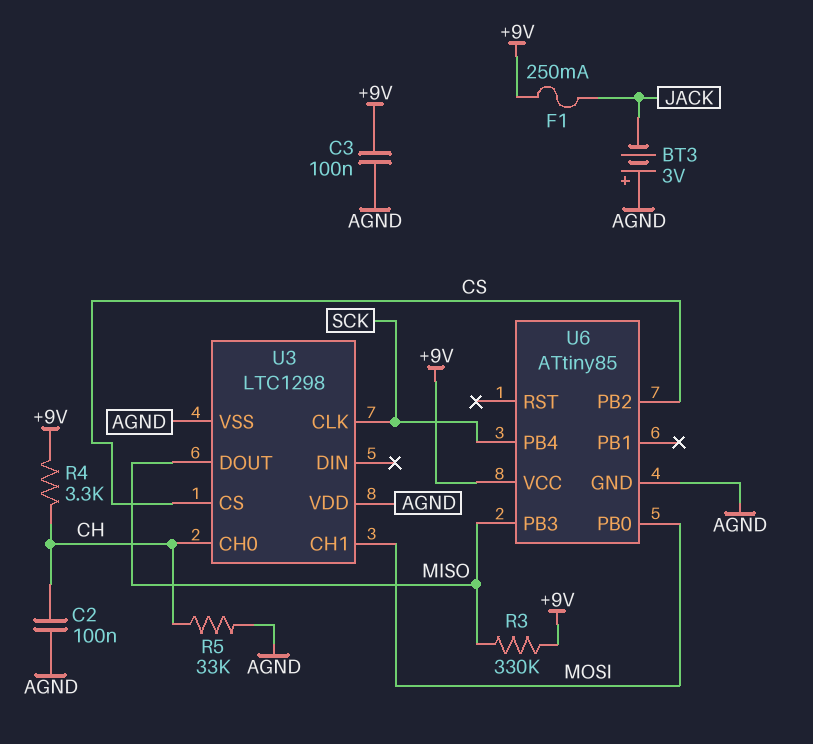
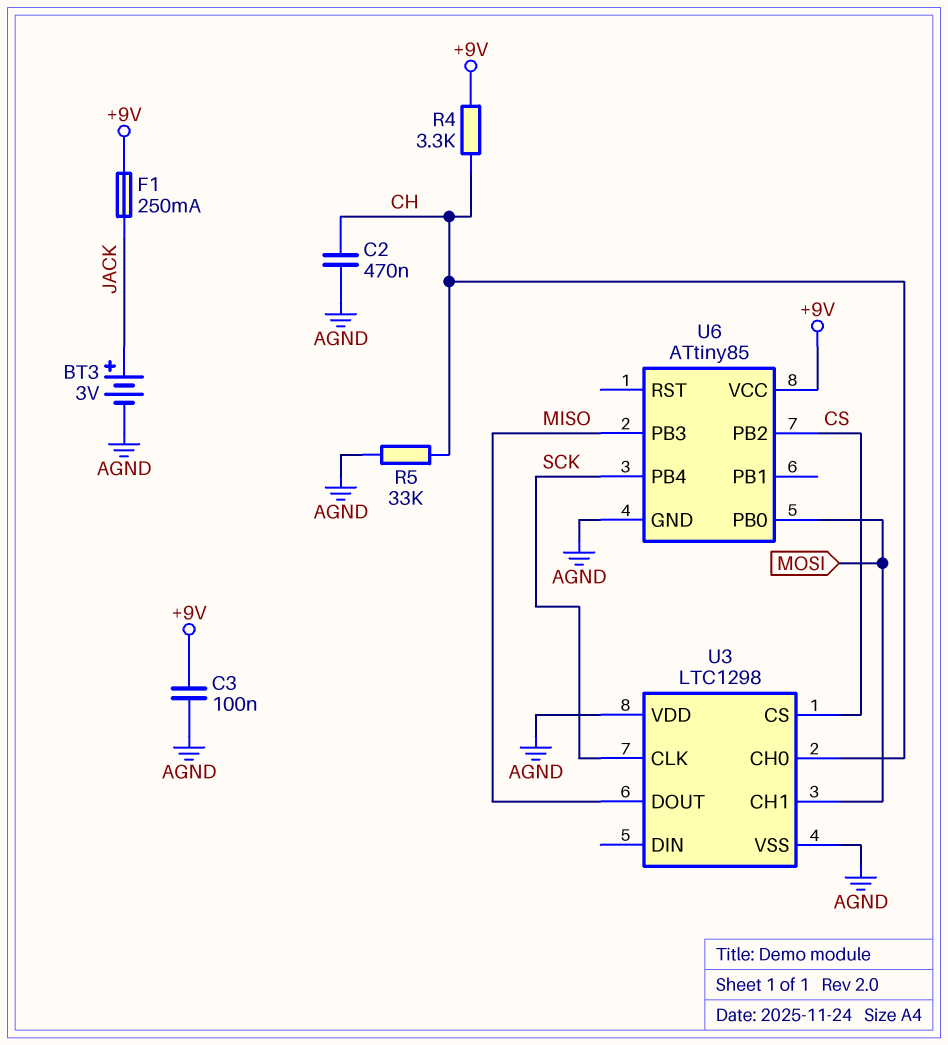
BT3: 3V (plus AGND, minus JACK) -> 3V (plus JACK, minus AGND)
C2: 100nF (AGND, CH) -> 470nF (AGND, CH)
R3: 330k (+9V, MISO) -> none

